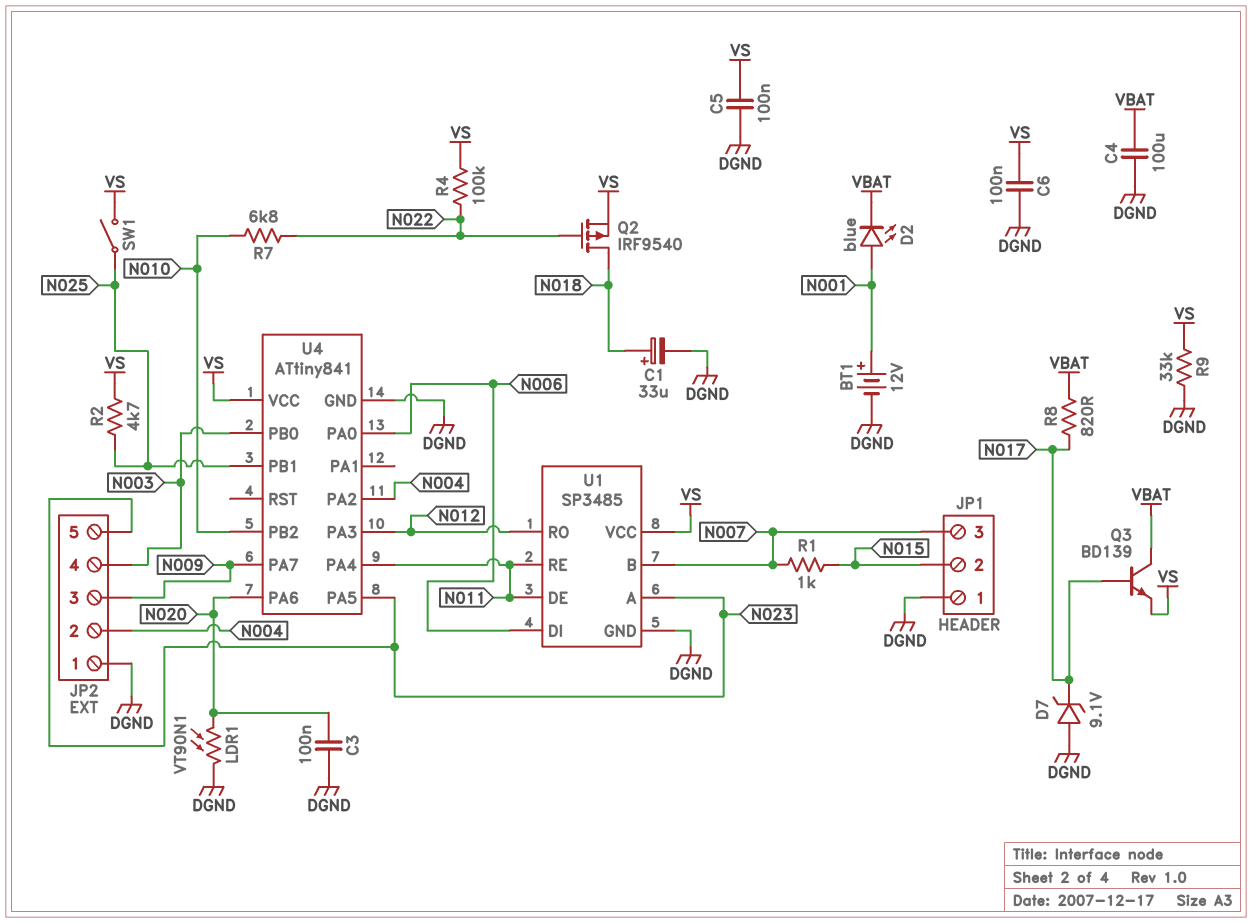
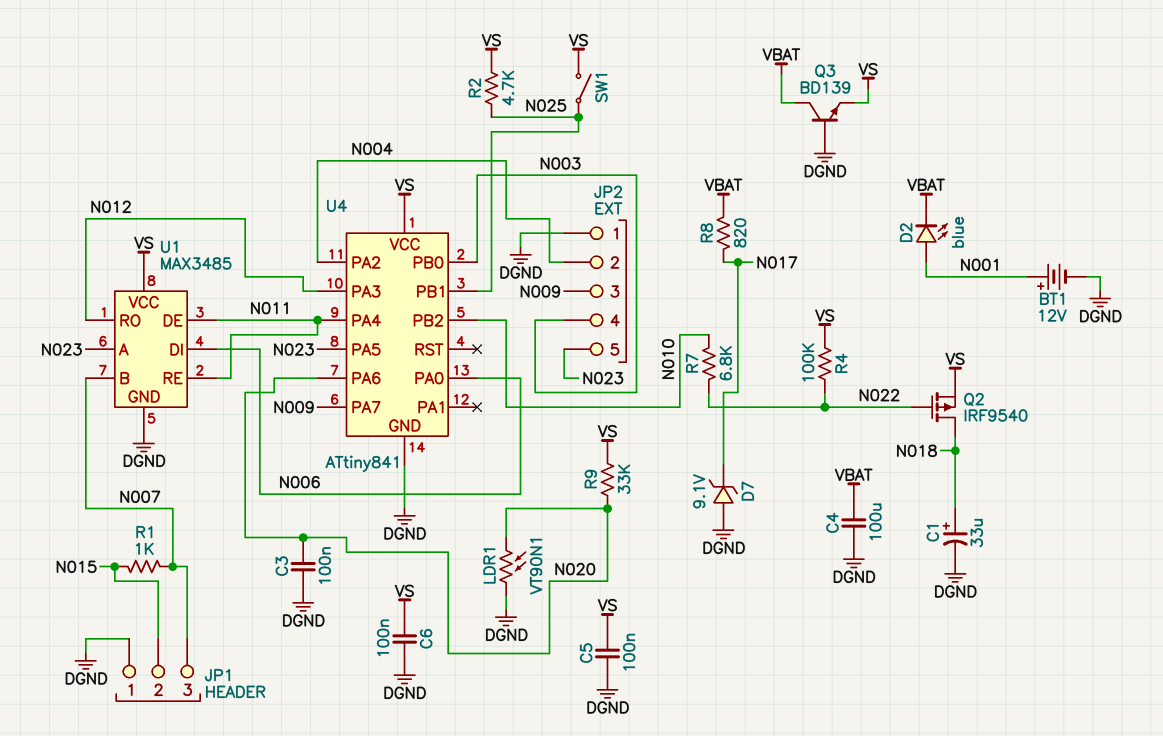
Q3: NPN BD139 (B N017, C VBAT, E VS) -> NPN BD139 (B DGND, C VBAT, E VS)
R9: 33k (DGND, VS) -> 33k (N020, VS)
U1: SP3485 -> MAX3485

